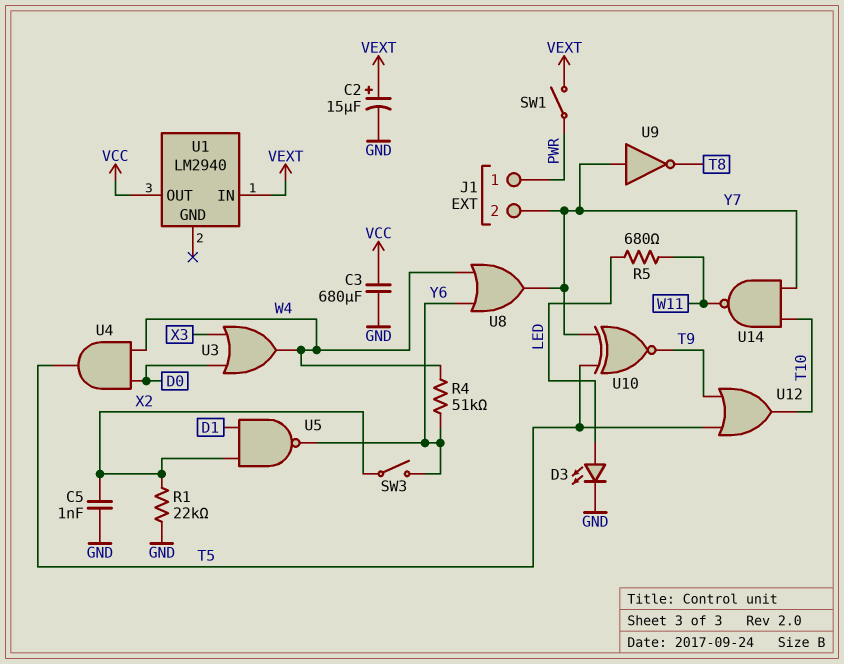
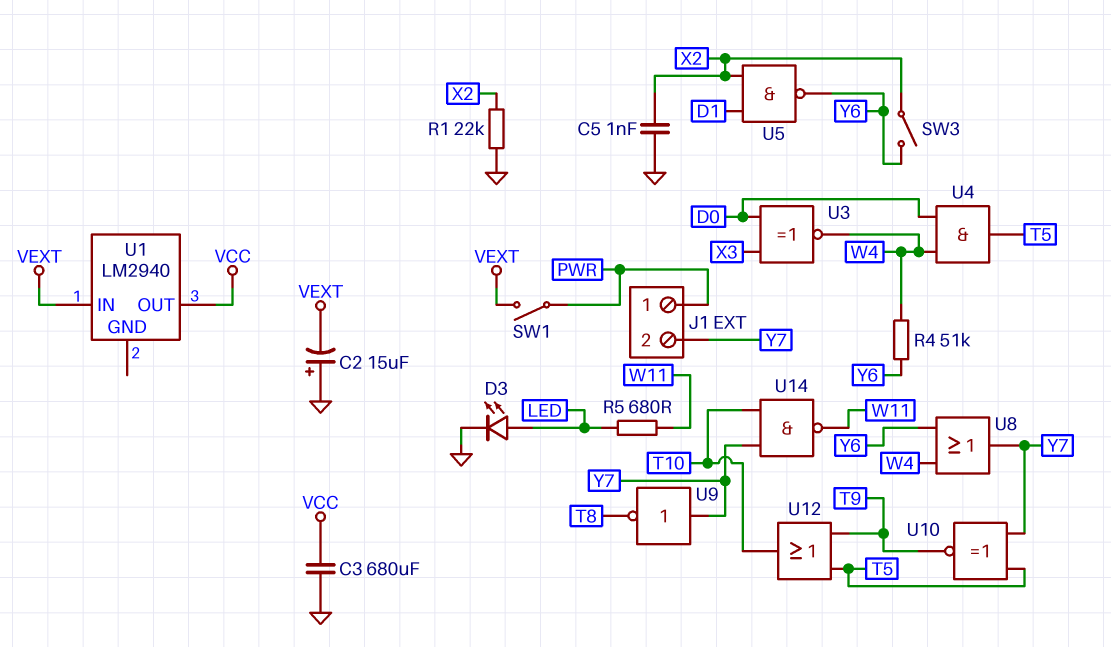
C2: 15uF (plus VEXT, minus GND) -> 15uF (plus GND, minus VEXT)
U3: OR (in D0, in X3, out W4) -> XNOR (in D0, in X3, out W4)

